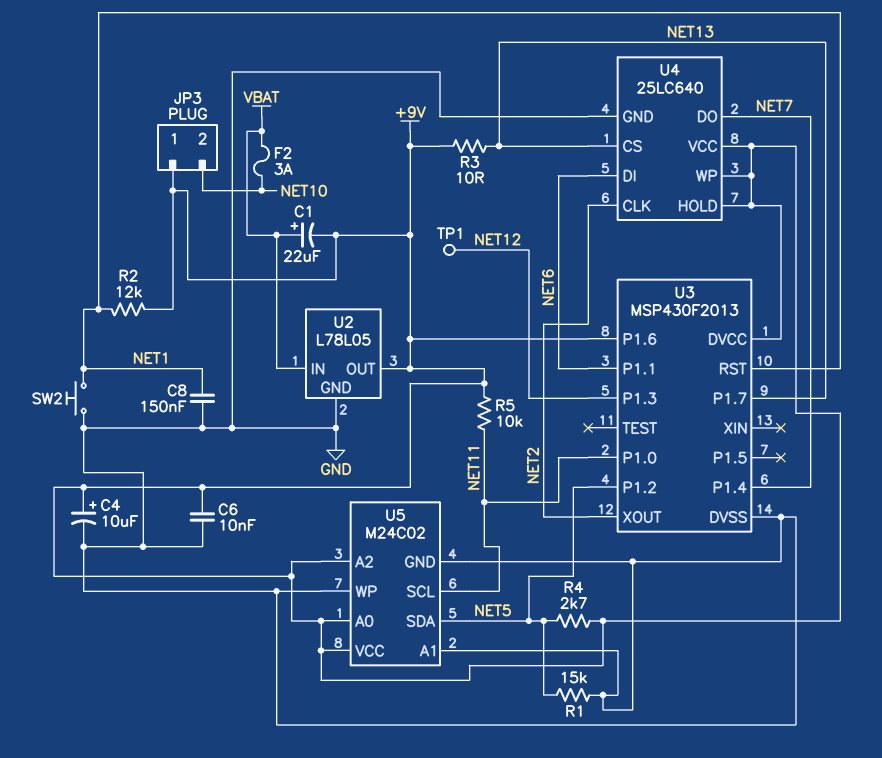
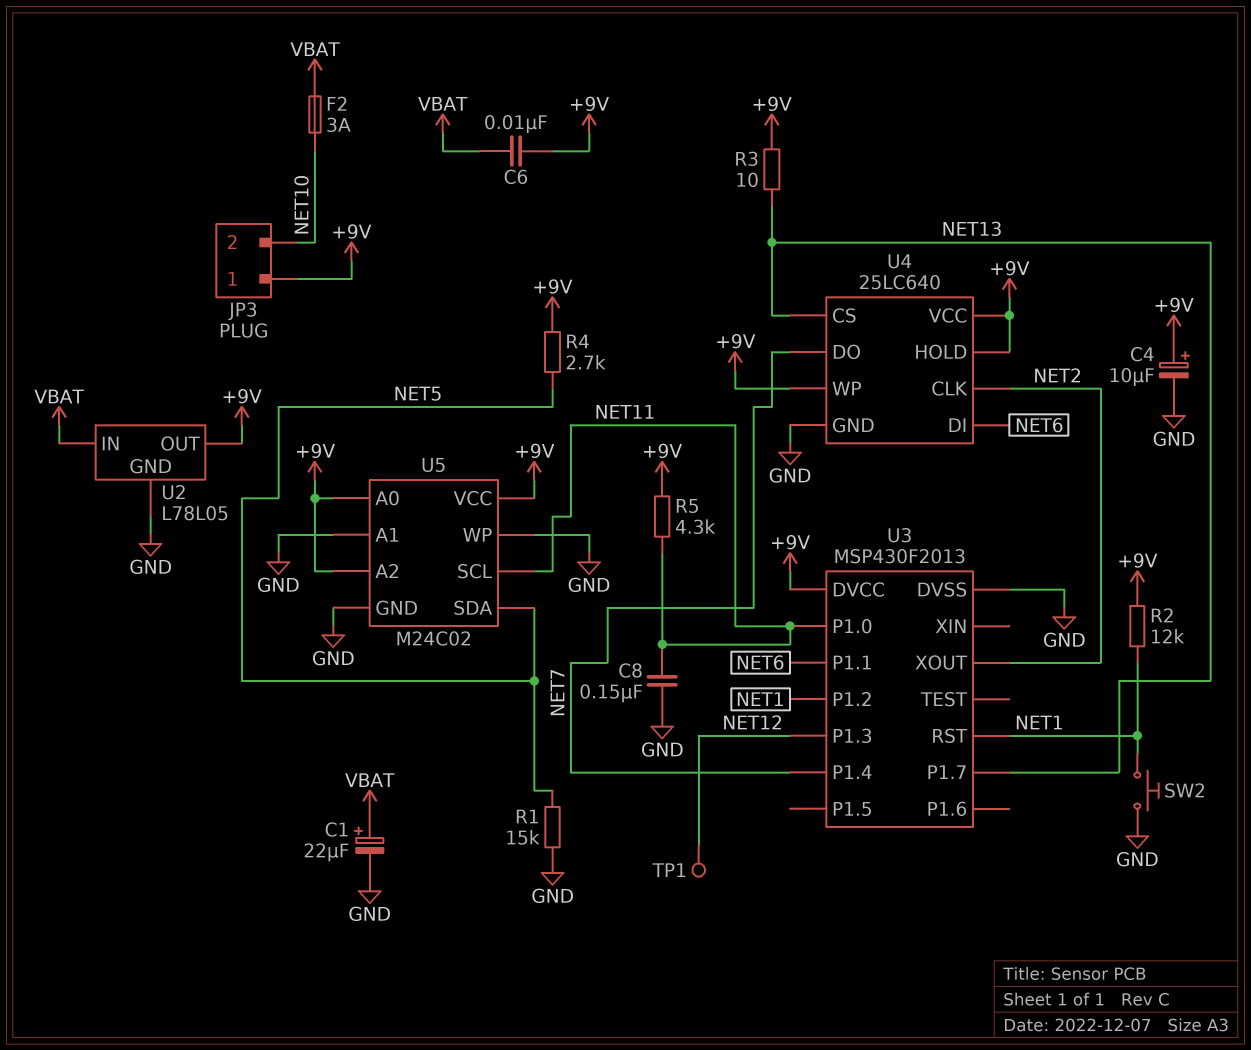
C1: 22uF (plus VBAT, minus +9V) -> 22uF (plus VBAT, minus GND)
C6: 10nF (+9V, GND) -> 10nF (+9V, VBAT)
C8: 150nF (GND, NET1) -> 150nF (GND, NET11)
R5: 10k (+9V, NET11) -> 4.3k (+9V, NET11)
U3 pin P1.2: NET5 -> NET1
U3 pin P1.6: +9V -> none

